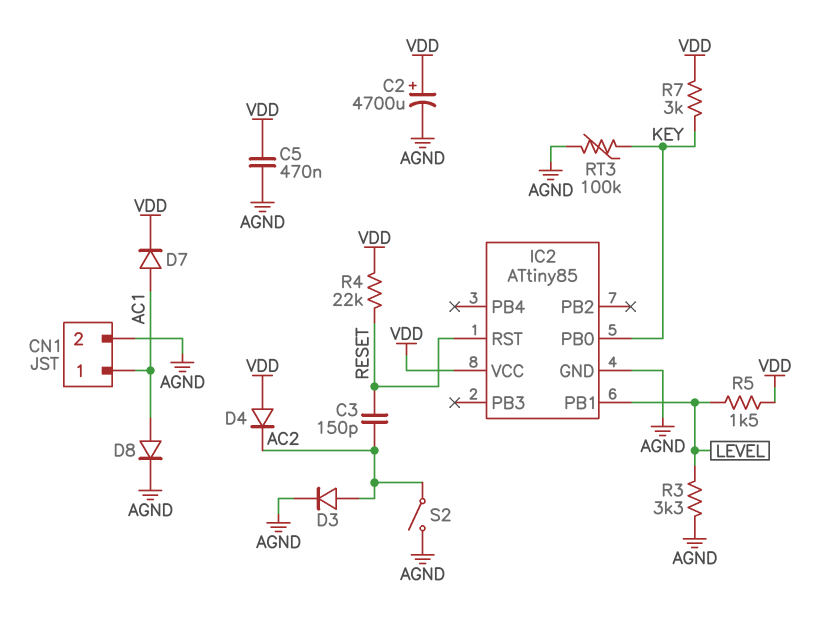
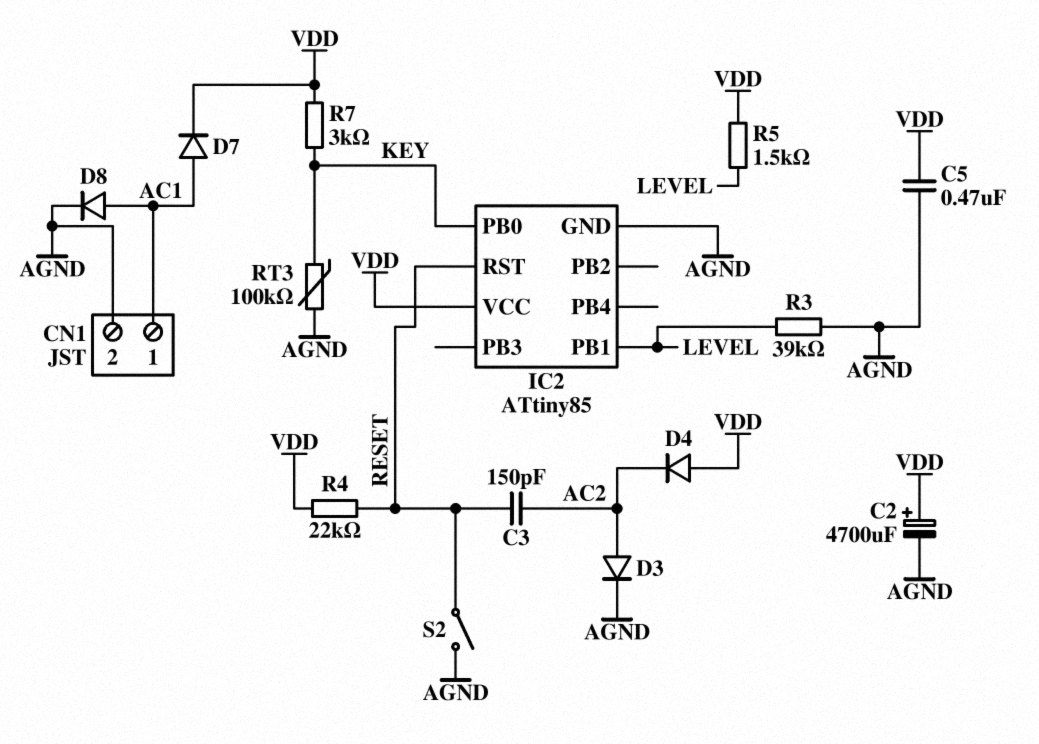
R3: 3.3k (AGND, LEVEL) -> 39k (AGND, LEVEL)
S2: switch (AC2, AGND) -> switch (AGND, RESET)

